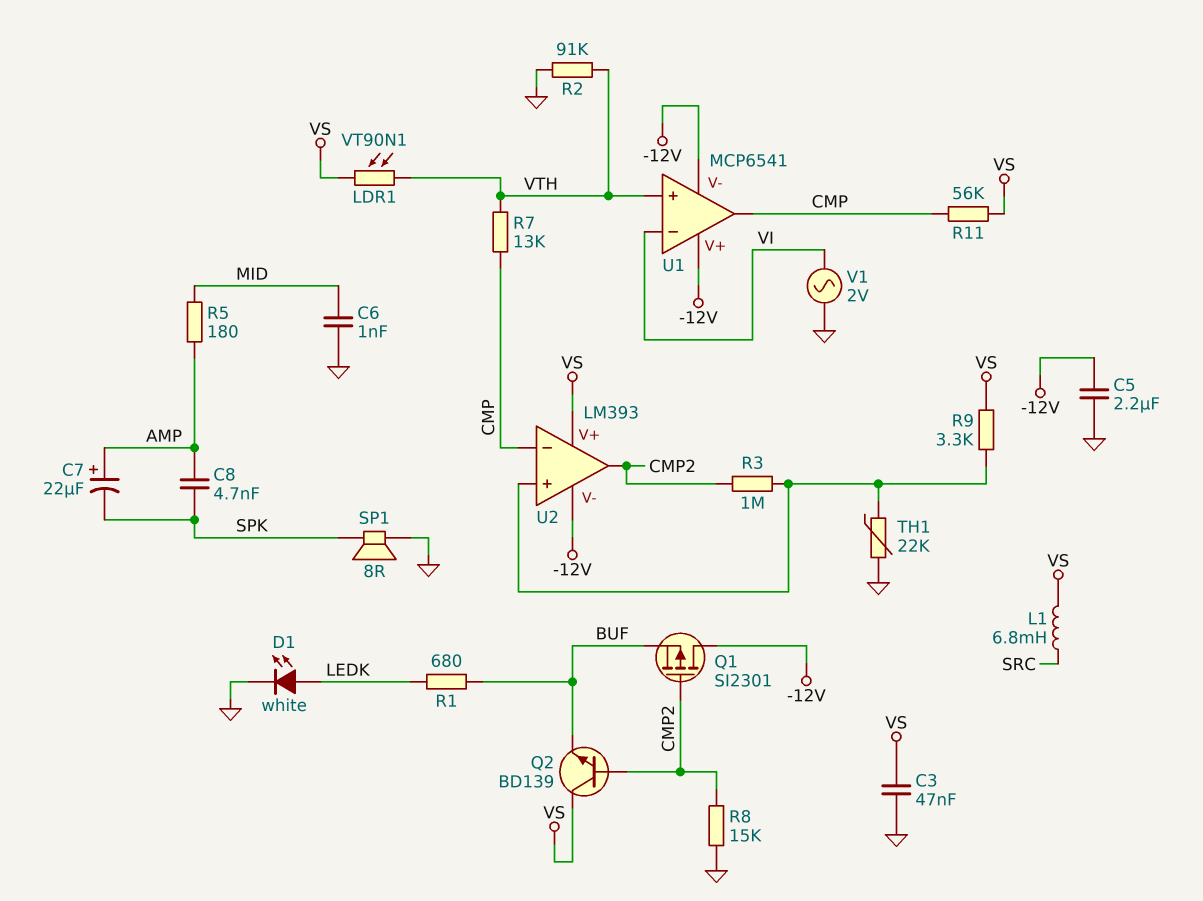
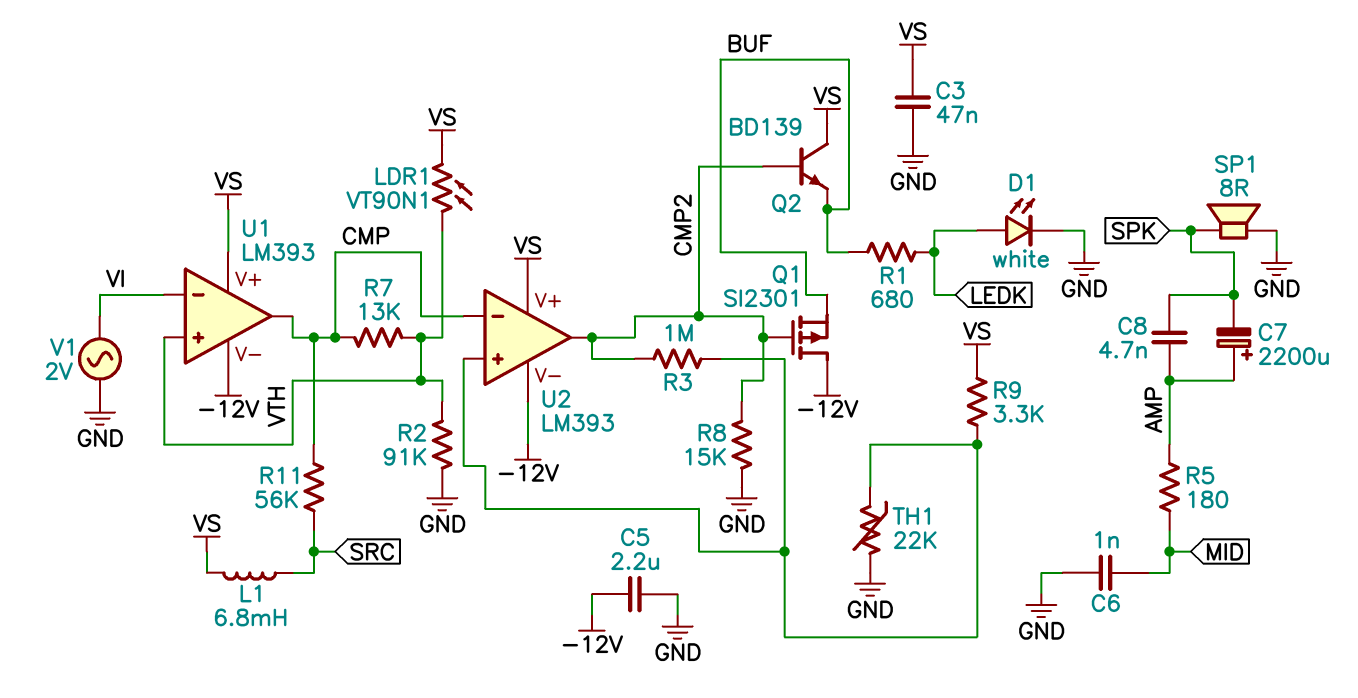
C7: 22uF (plus AMP, minus SPK) -> 2200uF (plus AMP, minus SPK)
R11: 56k (CMP, VS) -> 56k (CMP, SRC)
U1: MCP6541 -> LM393
U1 pin V+: -12V -> VS

